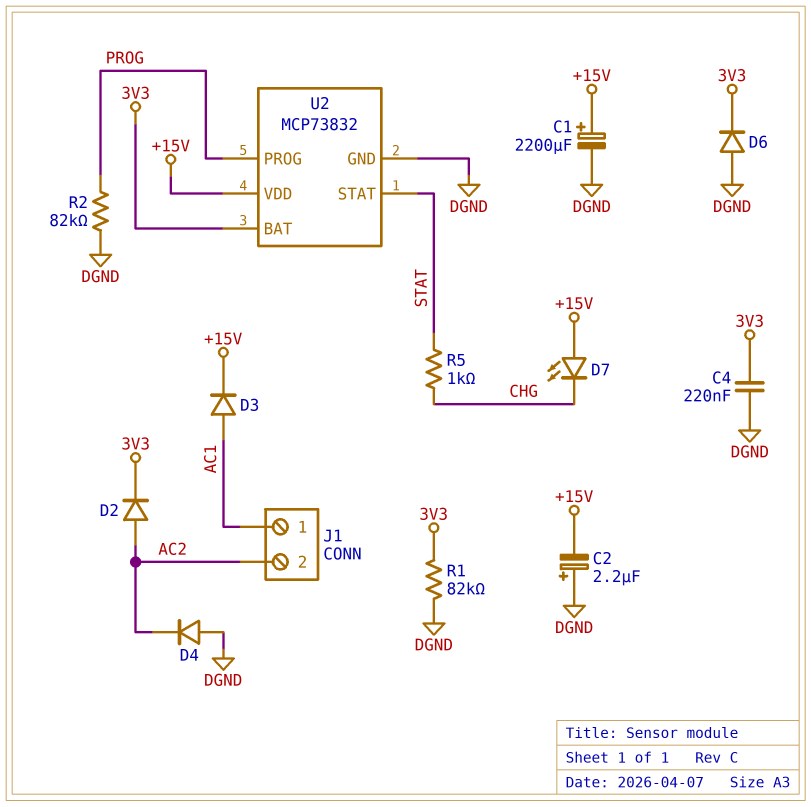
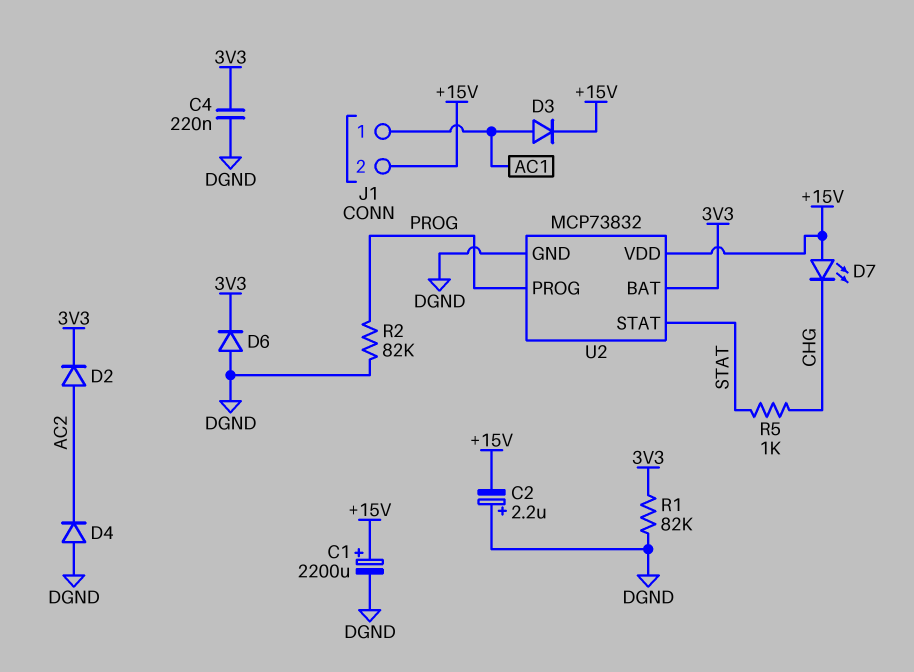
J1 pin 2: AC2 -> +15V

